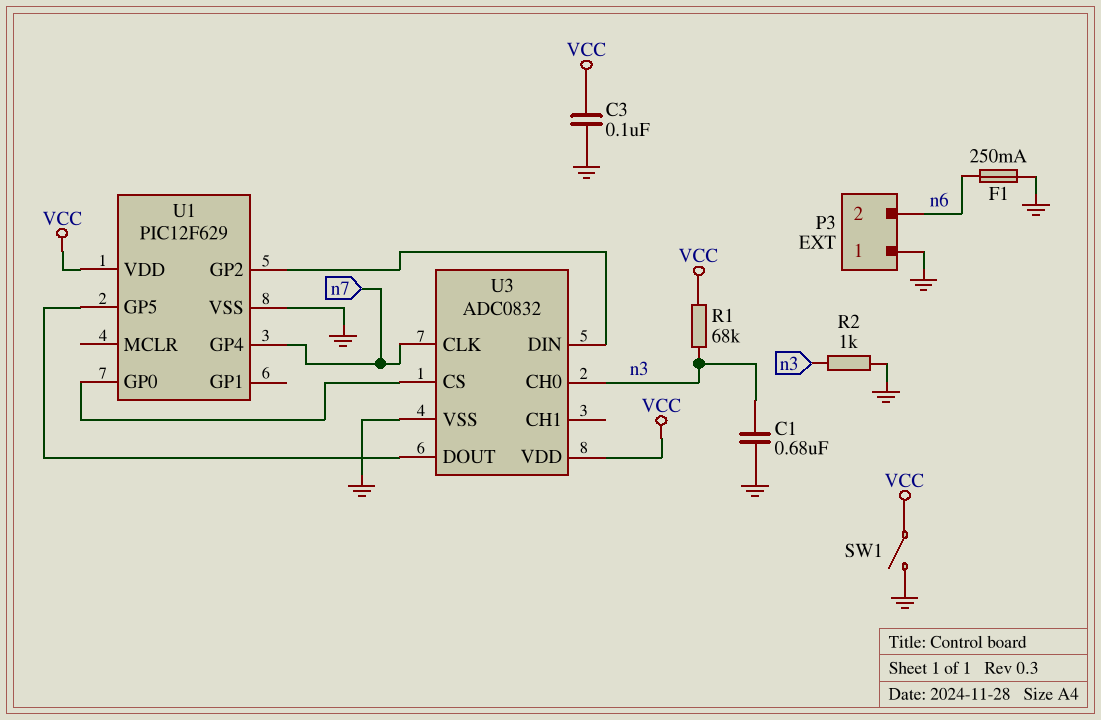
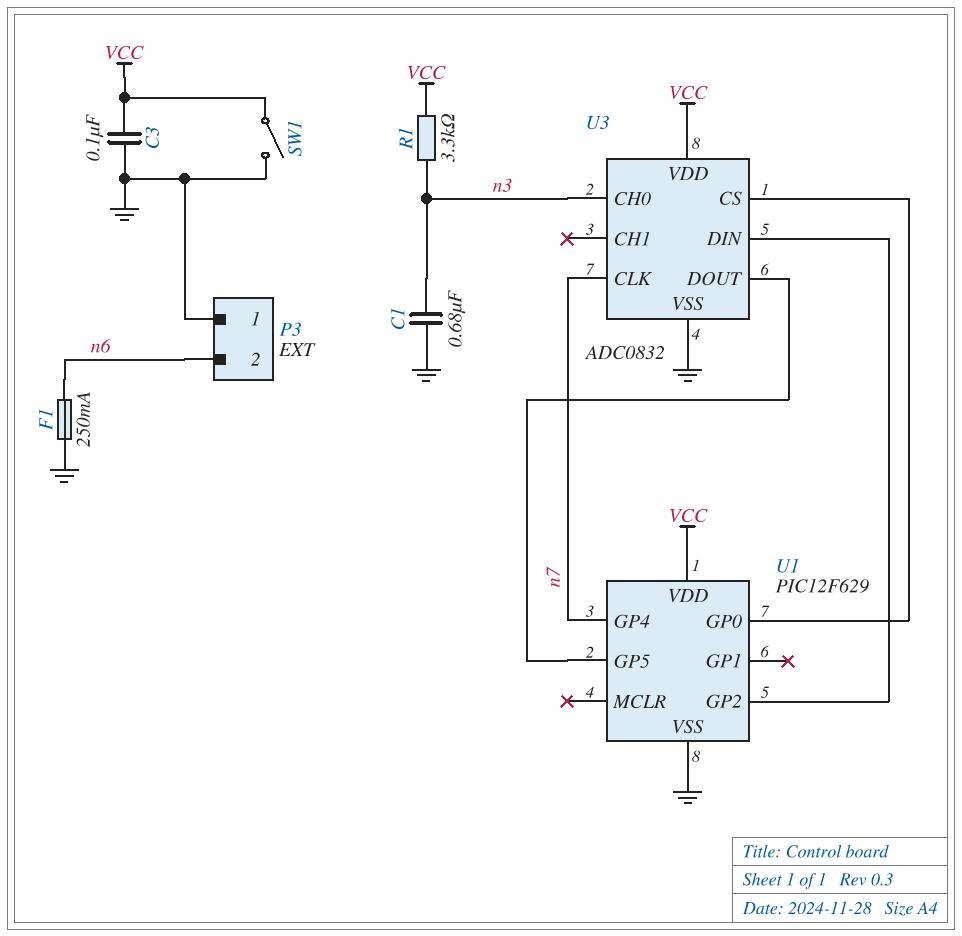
R1: 68k (VCC, n3) -> 3.3k (VCC, n3)
R2: 1k (GND, n3) -> none

